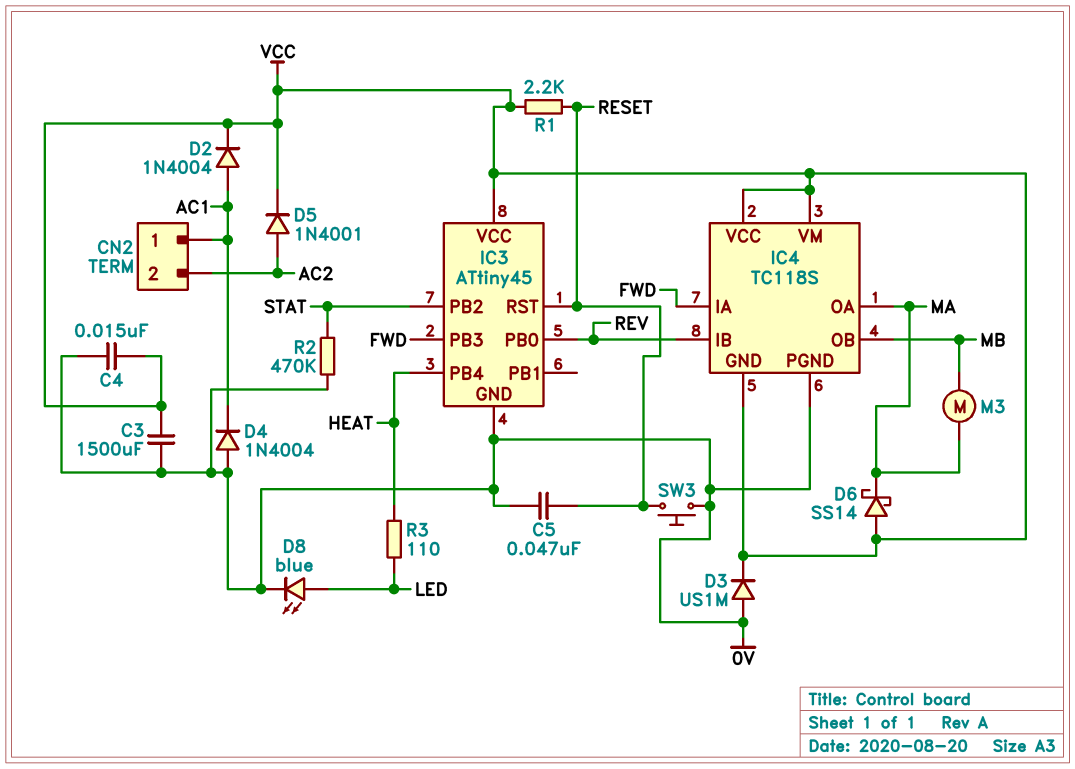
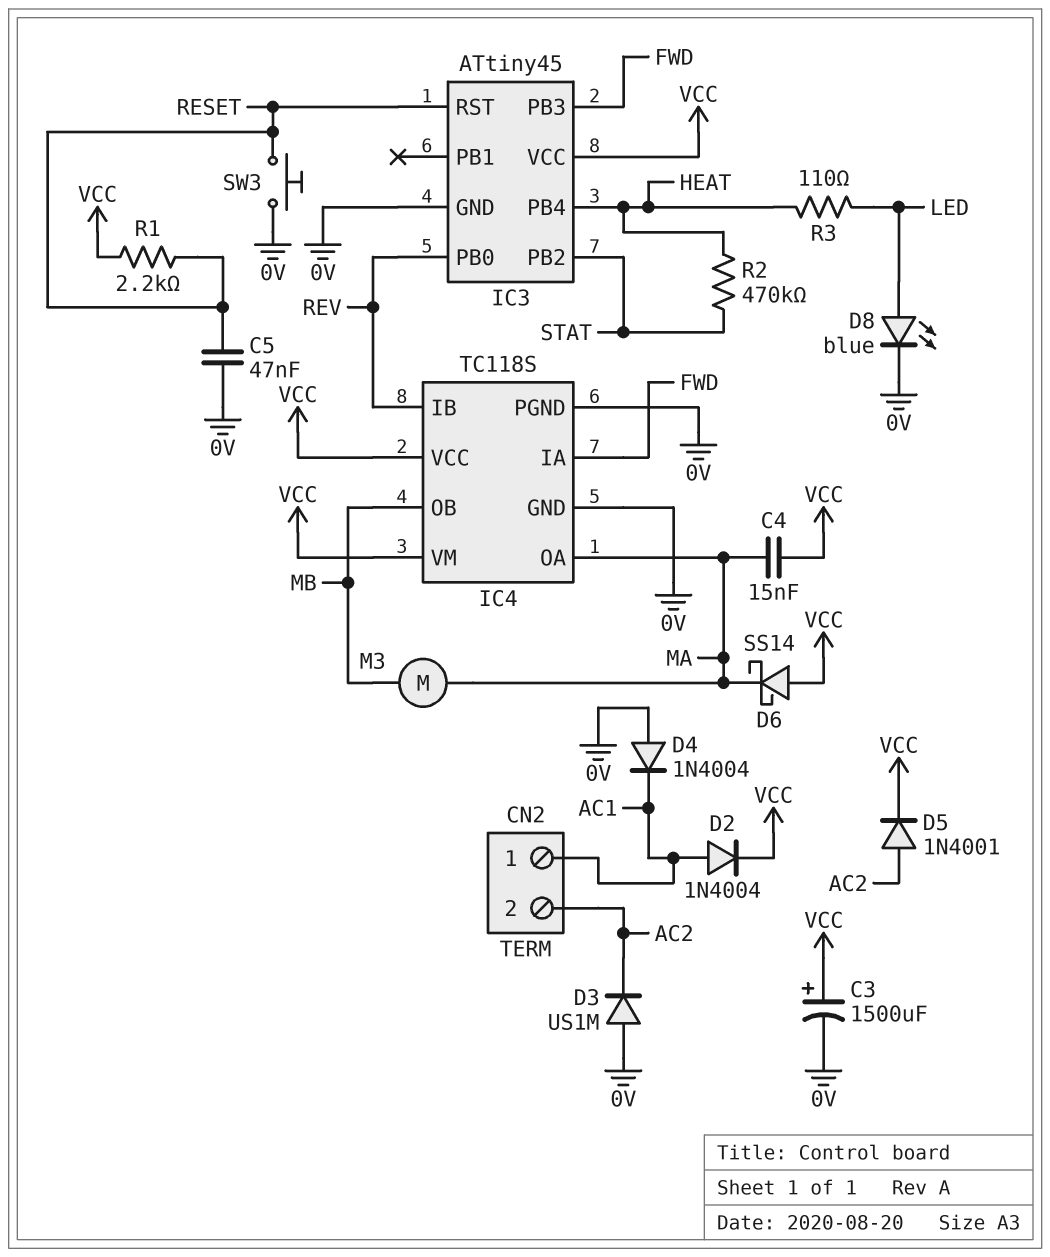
C3: 1500uF (0V, VCC) -> 1500uF (plus VCC, minus 0V)
C4: 15nF (0V, VCC) -> 15nF (MA, VCC)
D3: diode US1M (A 0V, K VCC) -> diode US1M (A 0V, K AC2)
IC4 pin GND: VCC -> 0V
R2: 470k (0V, STAT) -> 470k (HEAT, STAT)

